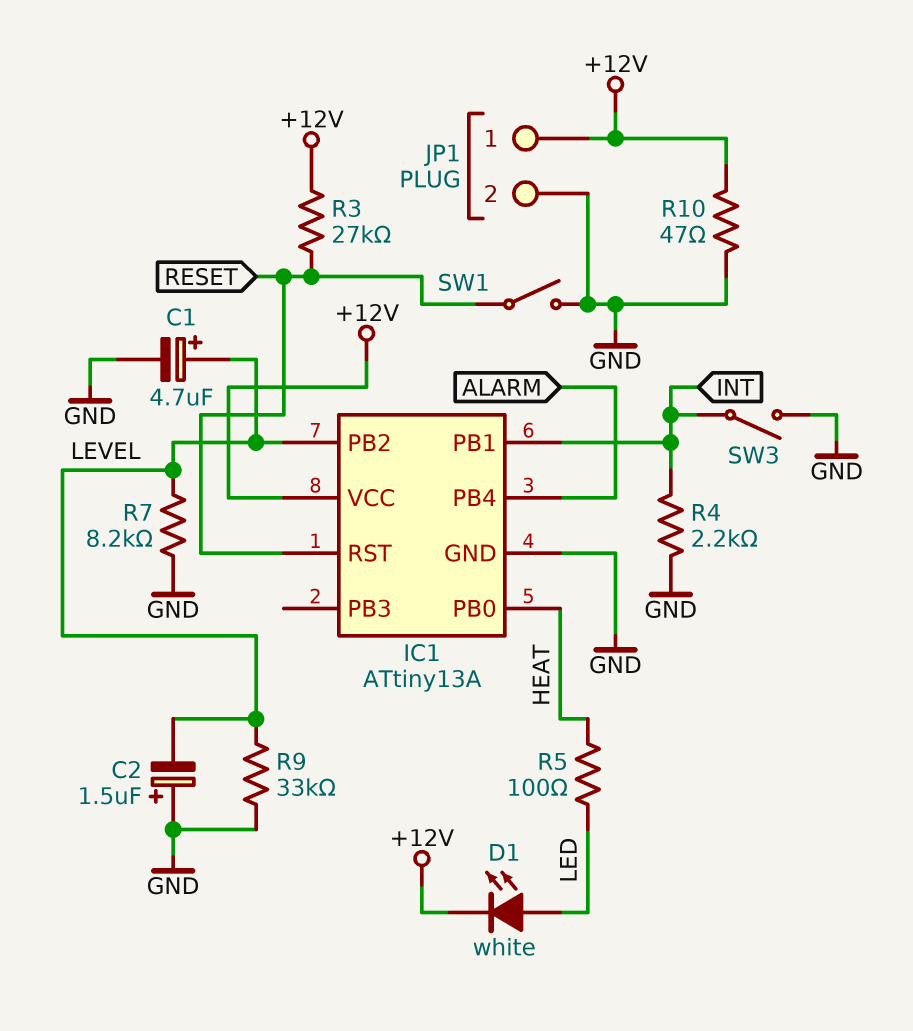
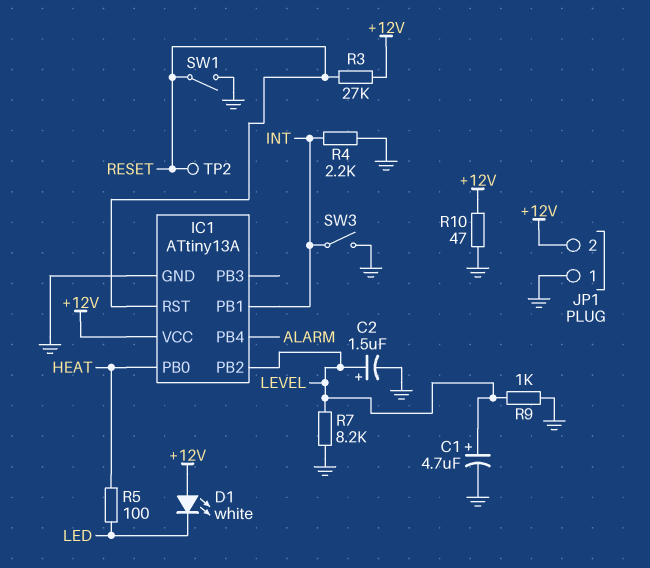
C2: 1.5uF (plus GND, minus LEVEL) -> 1.5uF (plus LEVEL, minus GND)
D1: LED white (A LED, K +12V) -> LED white (A +12V, K LED)
JP1 pin 1: +12V -> GND
JP1 pin 2: GND -> +12V
R9: 33k (GND, LEVEL) -> 1k (GND, LEVEL)
TP2: none -> test point (RESET)

